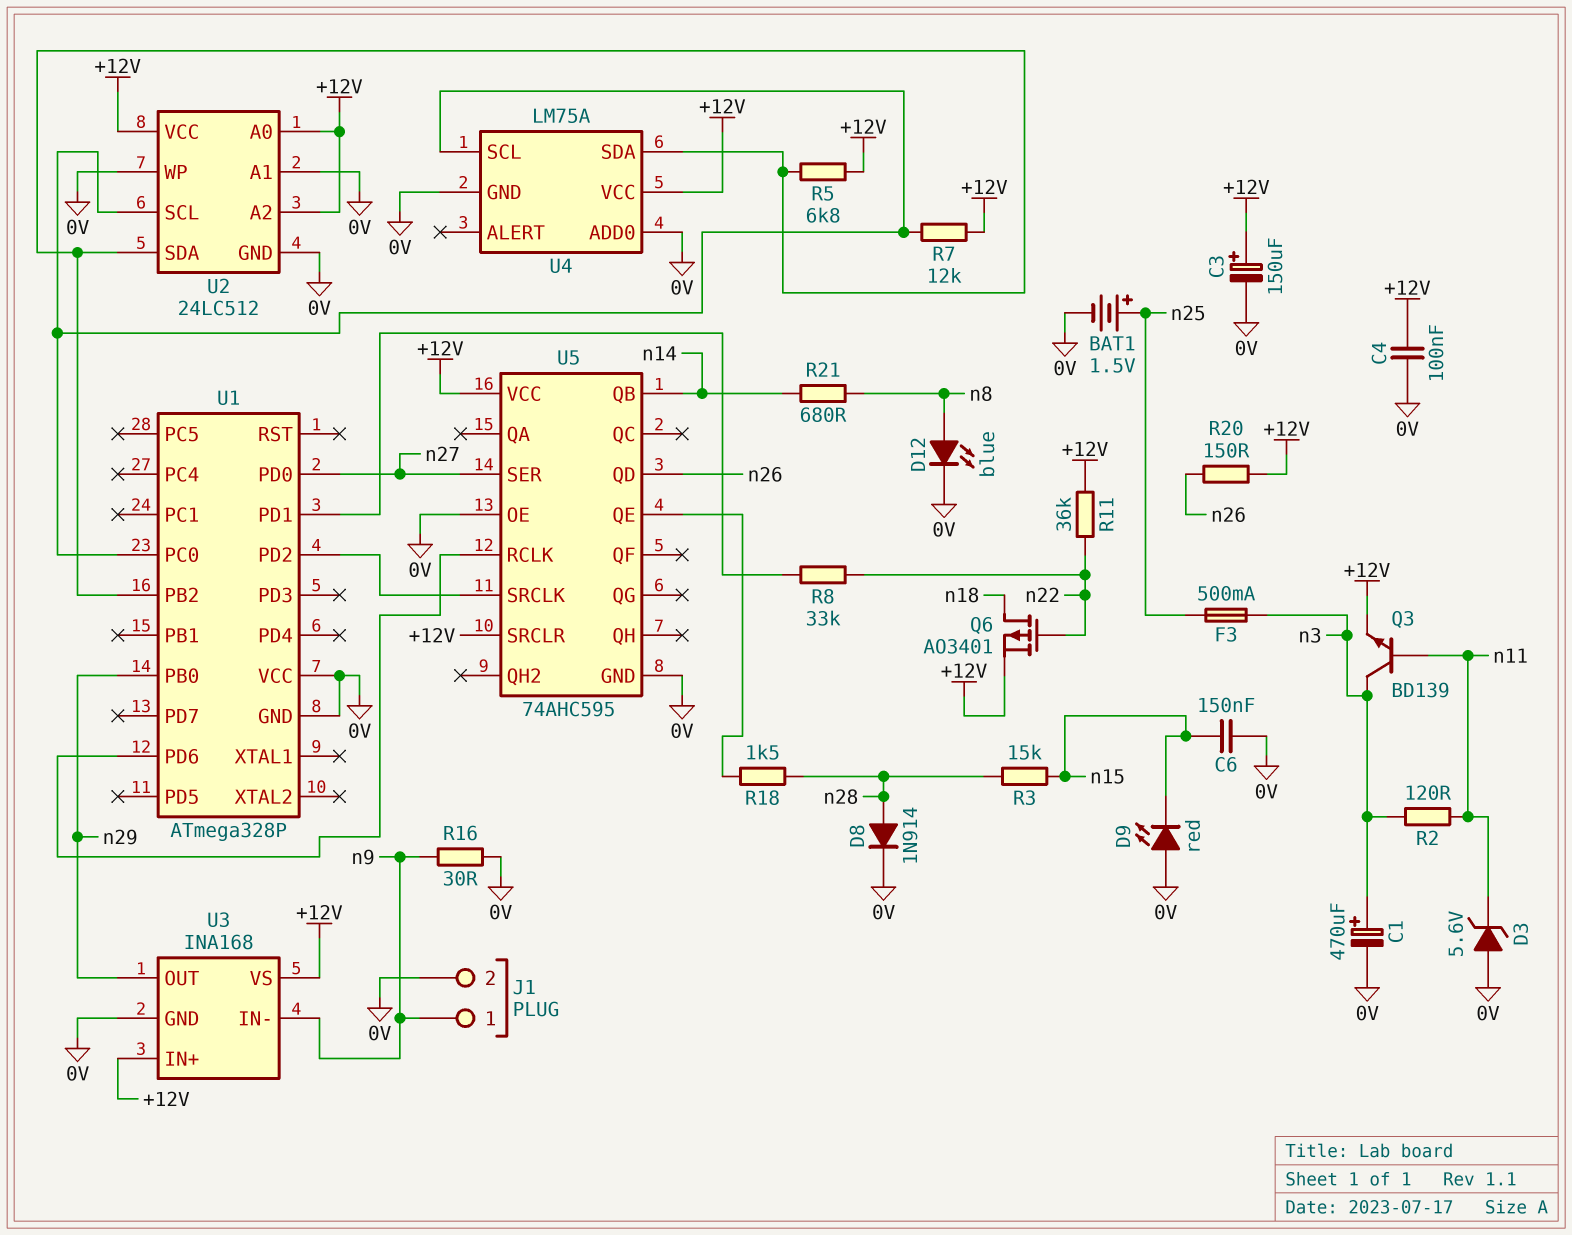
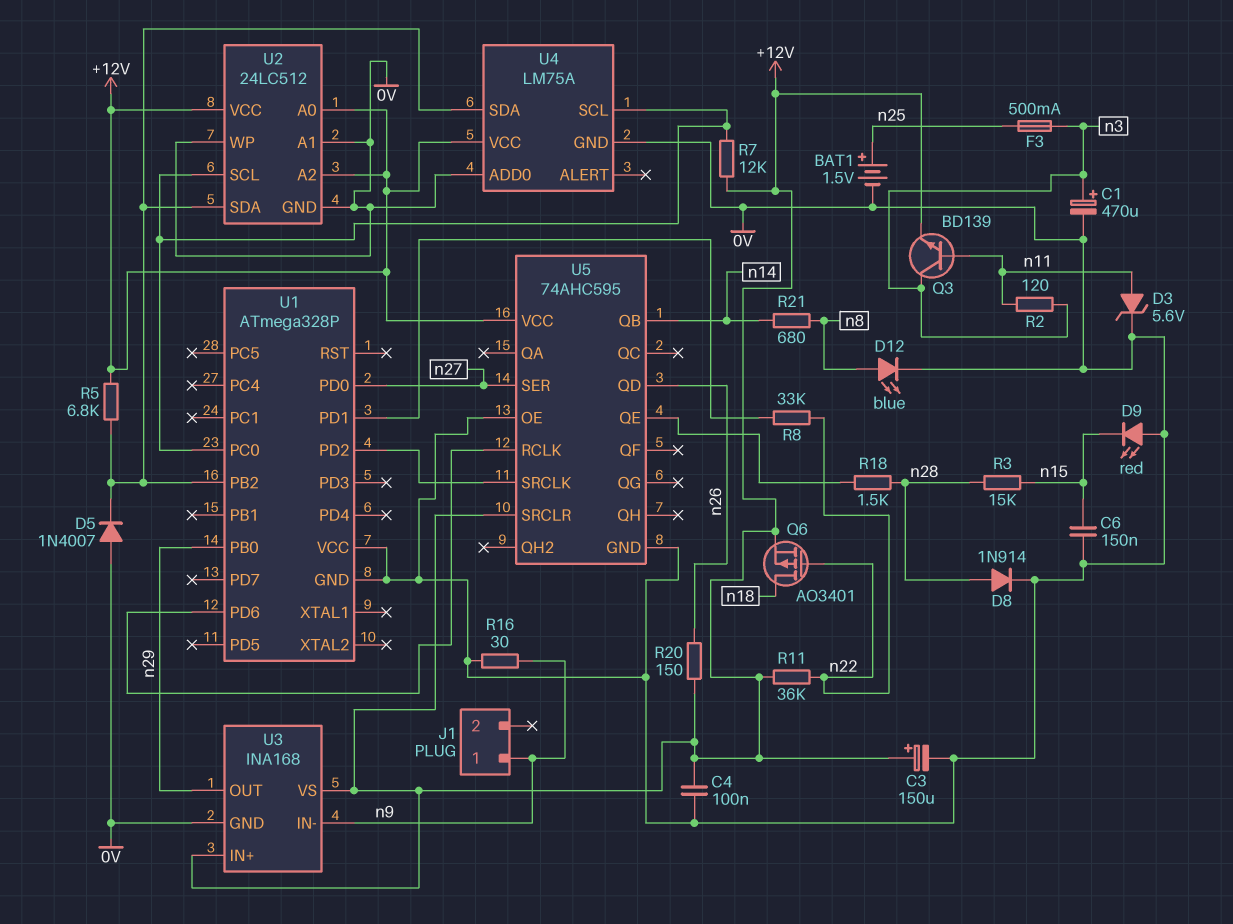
D3: zener 5.6V (A 0V, K n11) -> zener 5.6V (A n11, K 0V)
D5: none -> diode 1N4007 (A 0V, K U1/PB2)
J1 pin 2: 0V -> none

